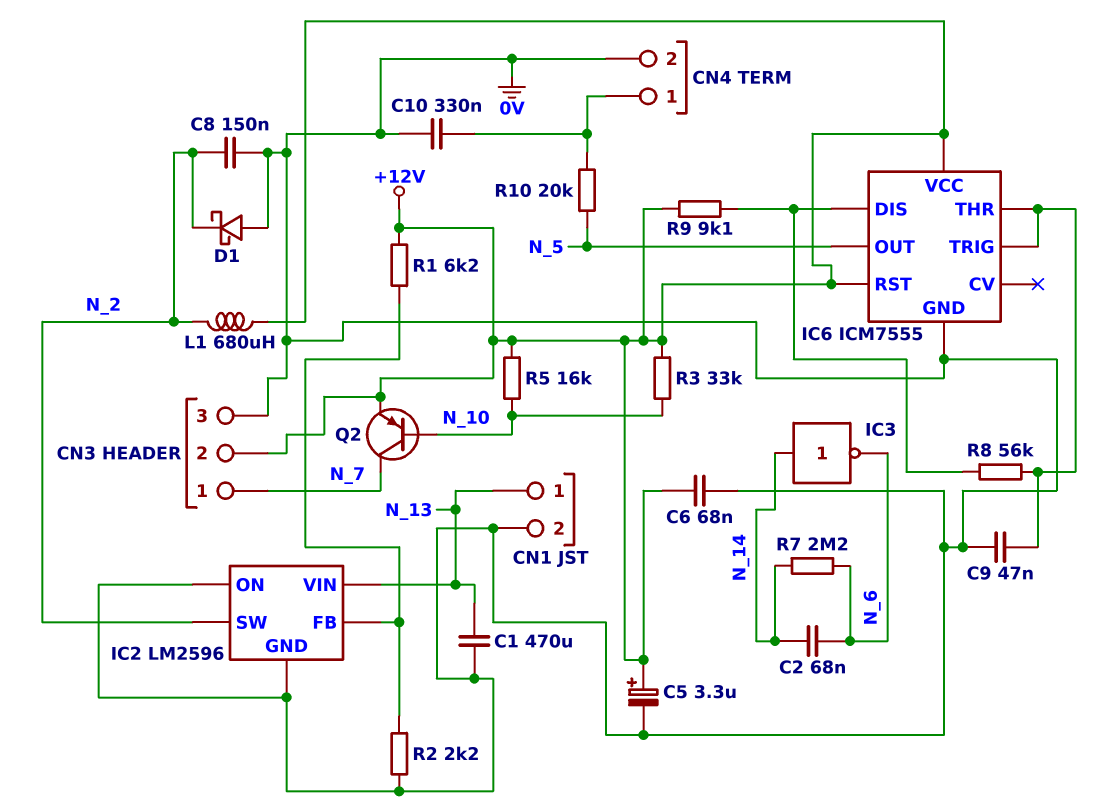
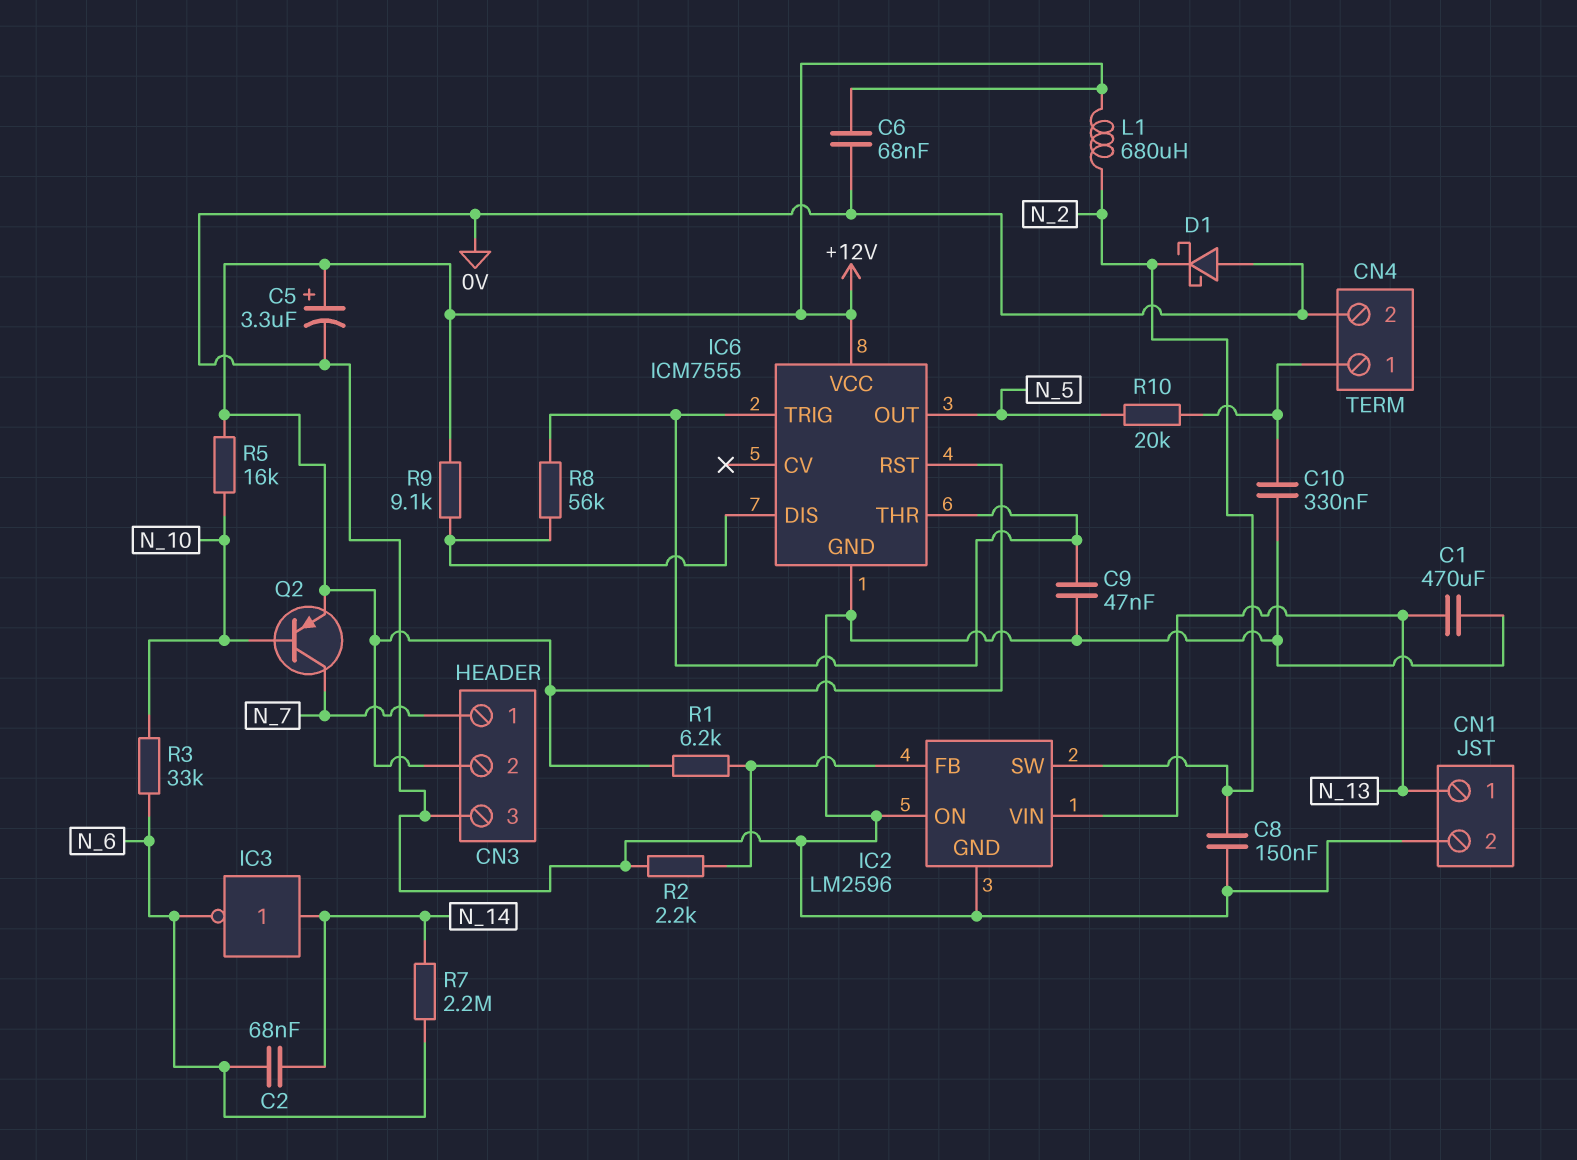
R3: 33k (+12V, N_10) -> 33k (N_6, N_10)

